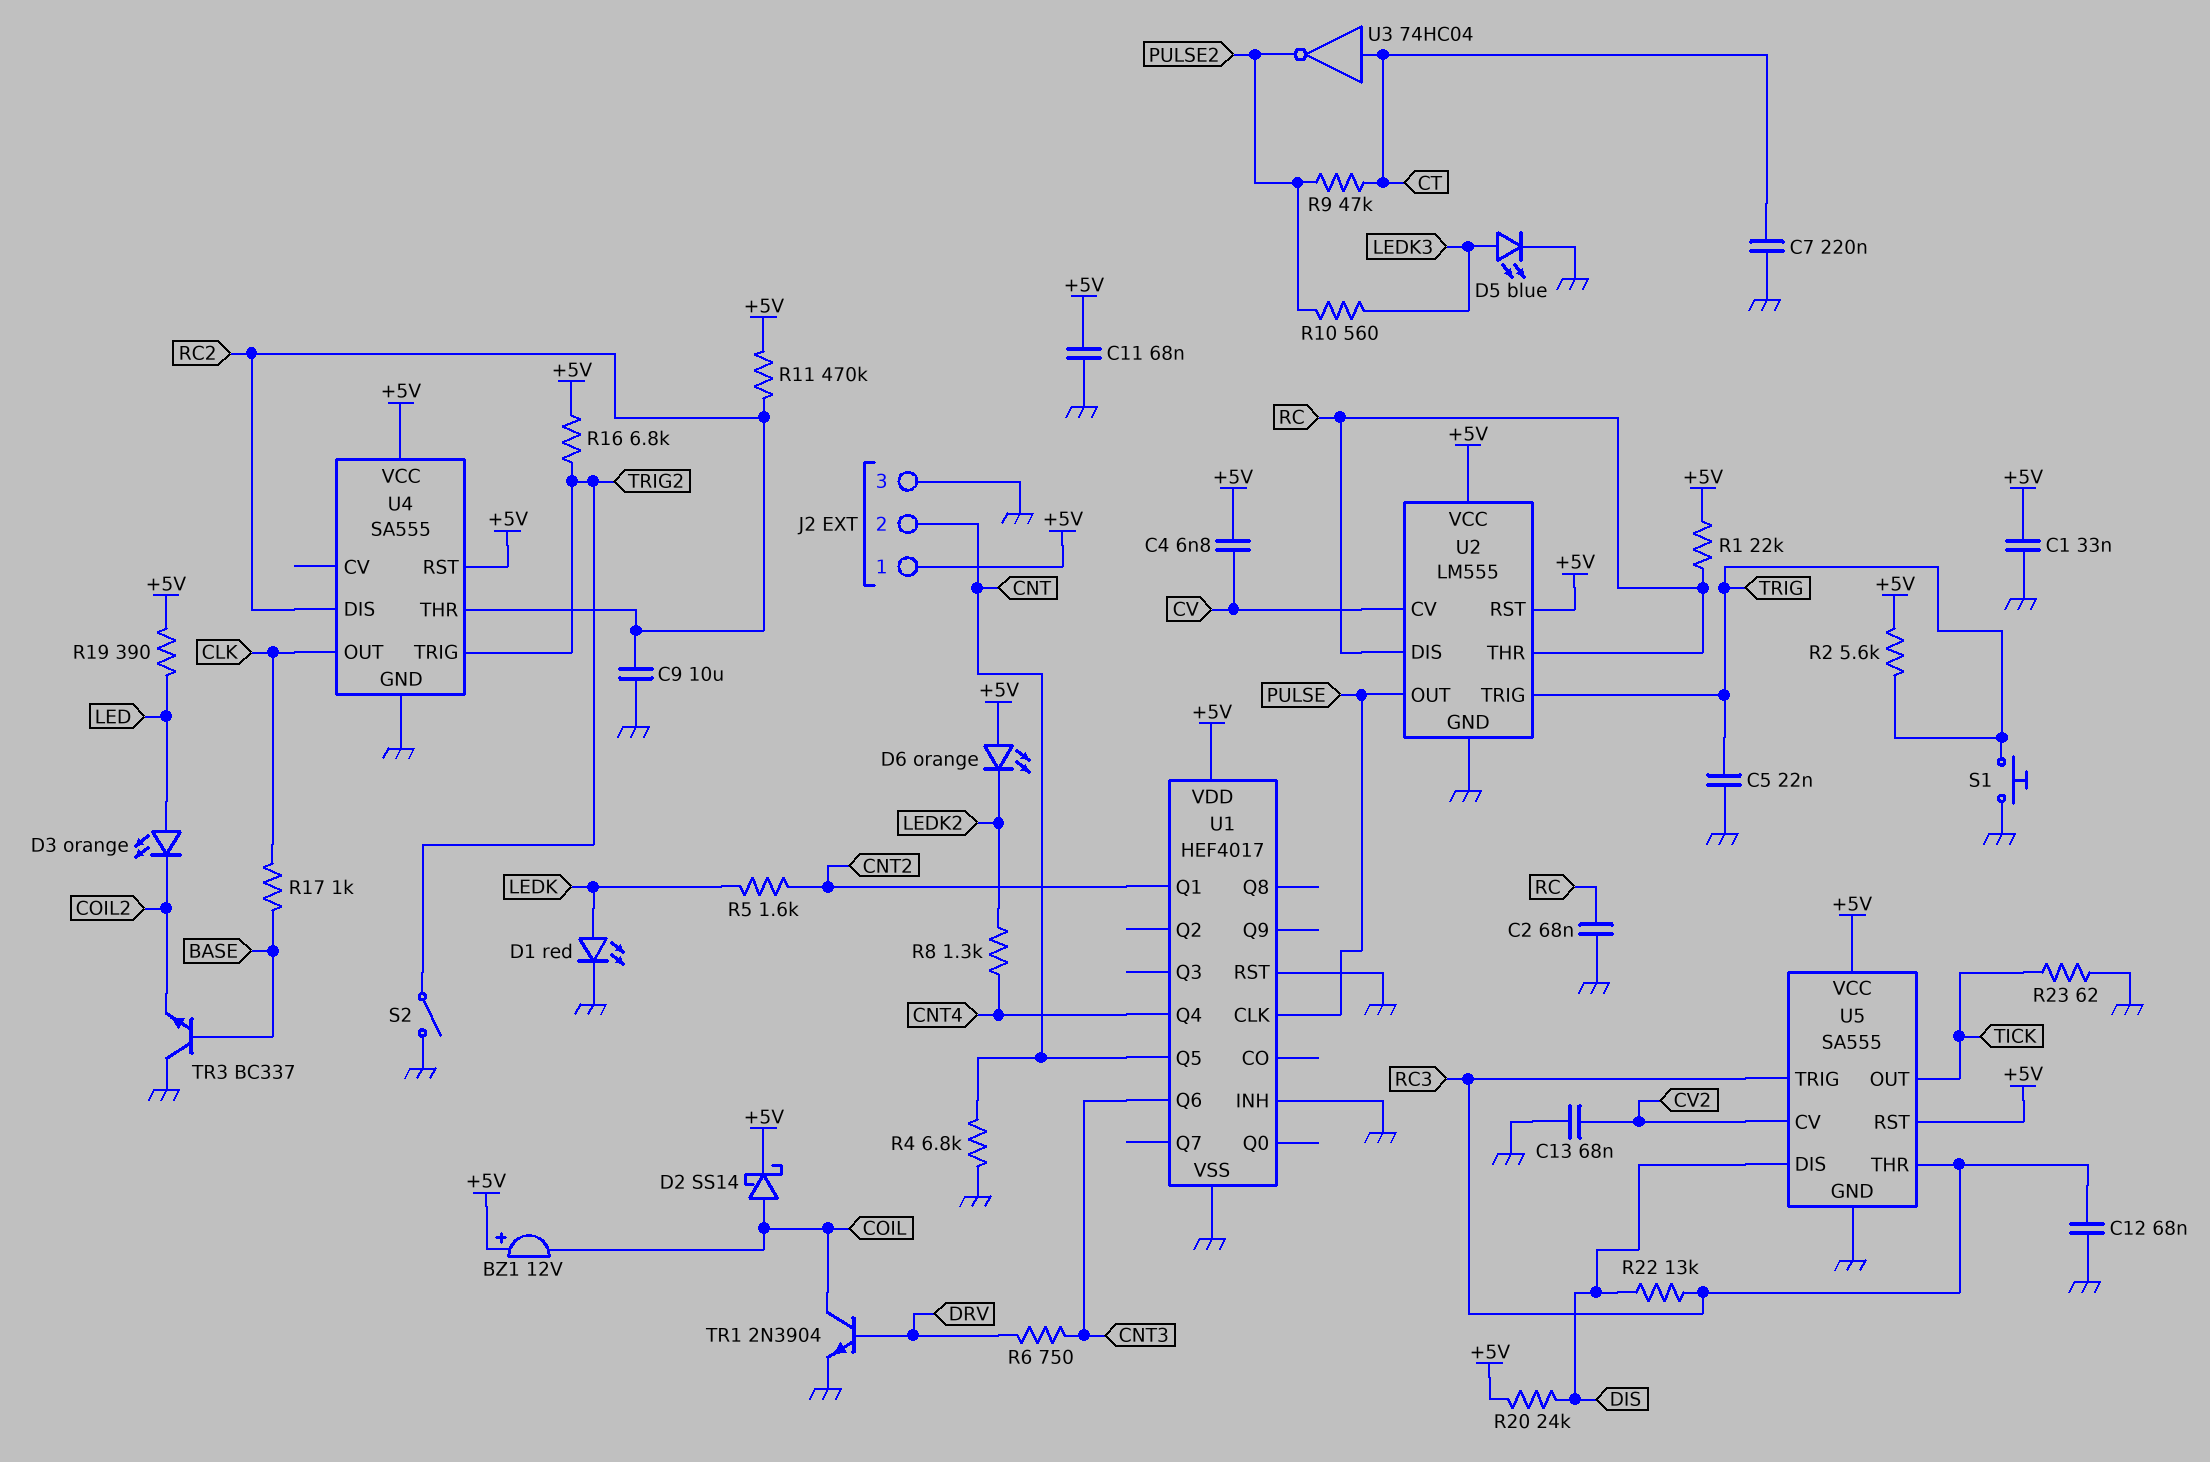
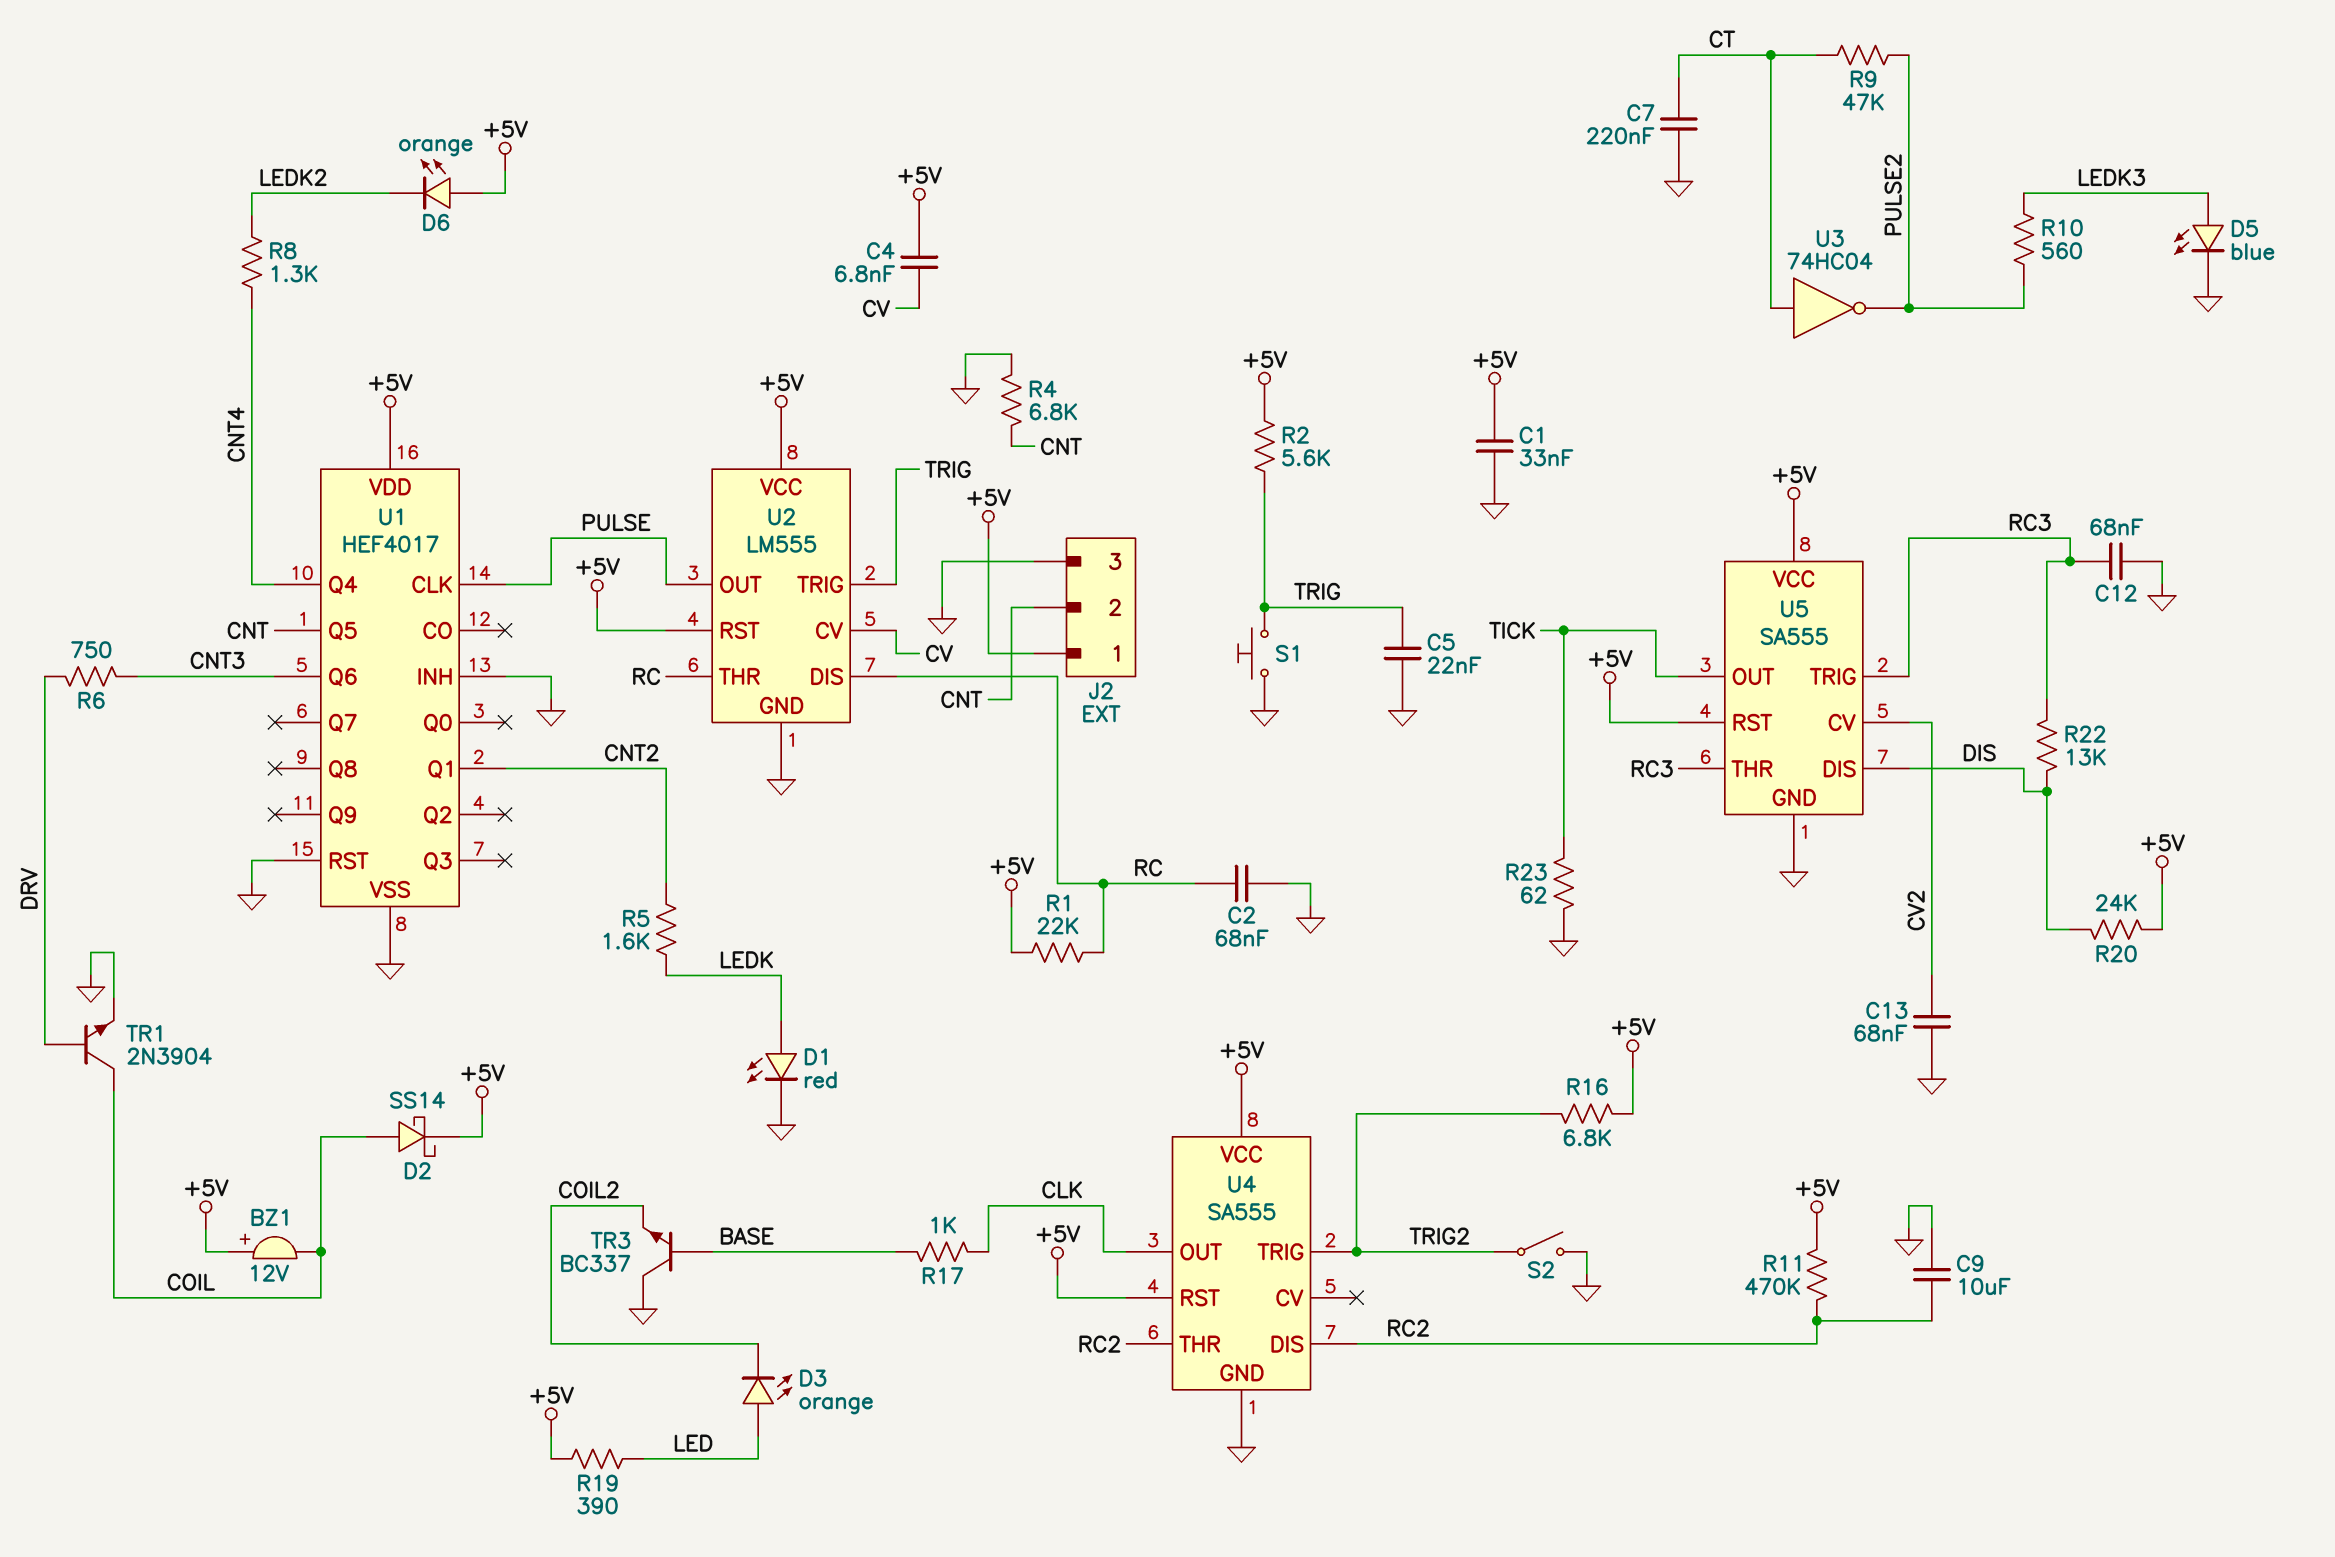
C11: 68nF (+5V, GND) -> none

